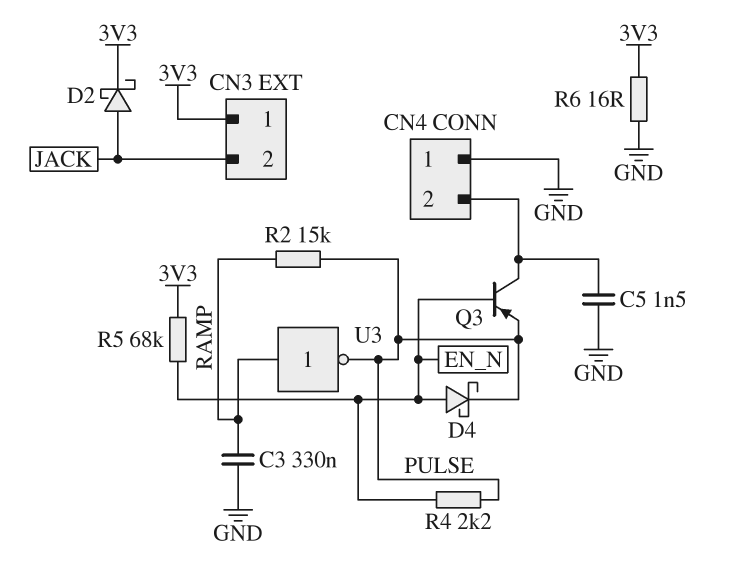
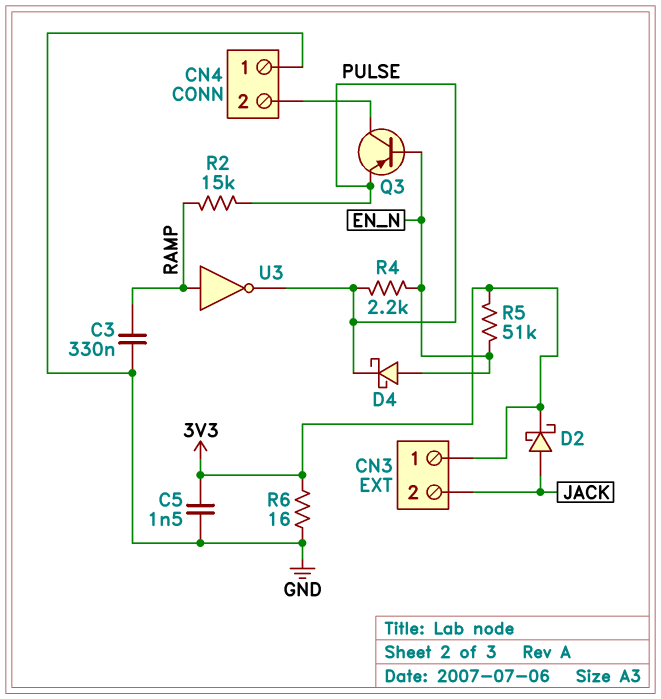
C5: 1.5nF (CN4/2, GND) -> 1.5nF (3V3, GND)
R5: 68k (3V3, EN_N) -> 51k (3V3, EN_N)

